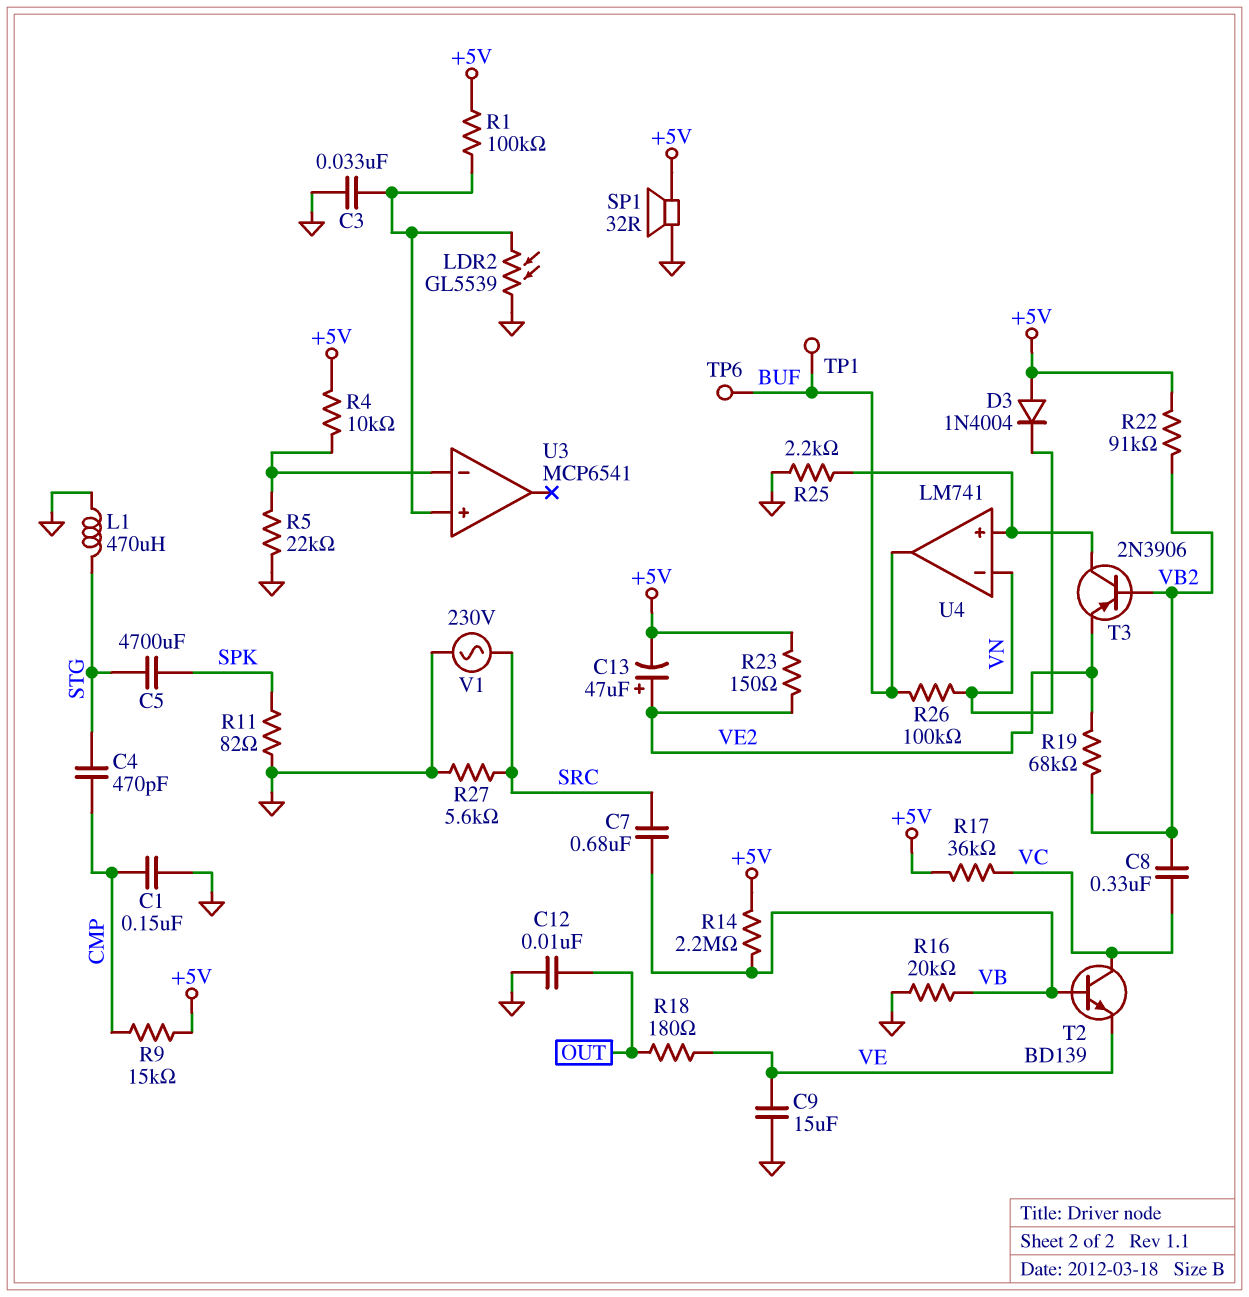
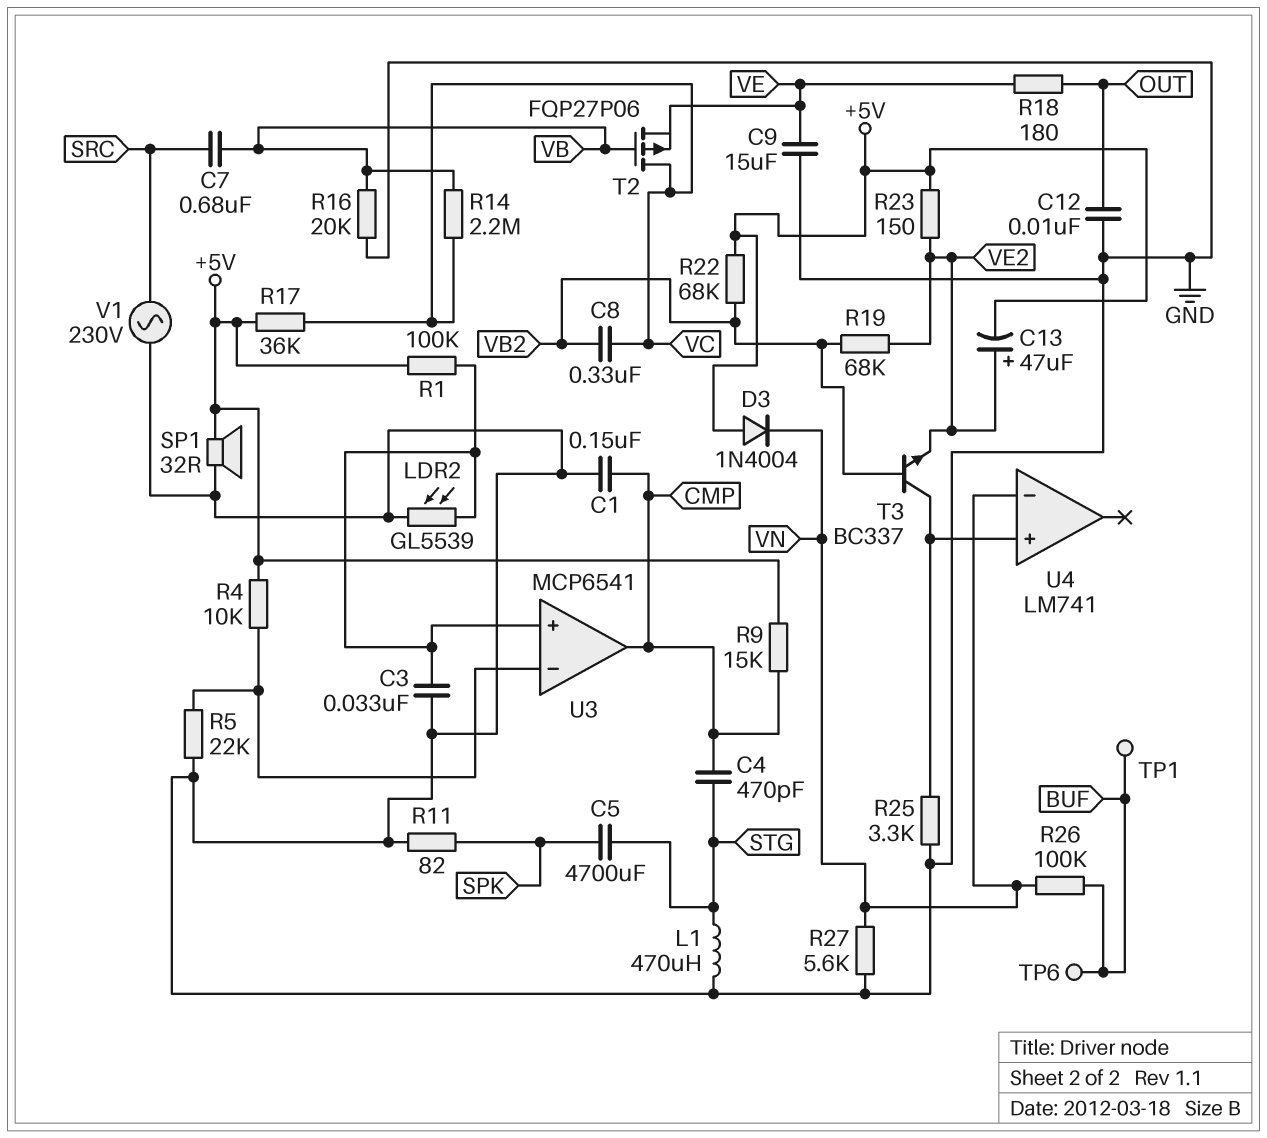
R14: 2.2M (+5V, VB) -> 2.2M (VB, VC)
R22: 91k (+5V, VB2) -> 68k (+5V, VB2)
R25: 2.2k (GND, U4/in+) -> 3.3k (GND, U4/in+)
R27: 5.6k (GND, SRC) -> 5.6k (GND, VN)
T2: NPN BD139 (B VB, C VC, E VE) -> PMOS FQP27P06 (G VB, D VC, S VE)
T3: PNP 2N3906 (B VB2, C U4/in+, E VE2) -> NPN BC337 (B VB2, C U4/in+, E VE2)
U3 pin out: none -> CMP
U4 pin out: BUF -> none

